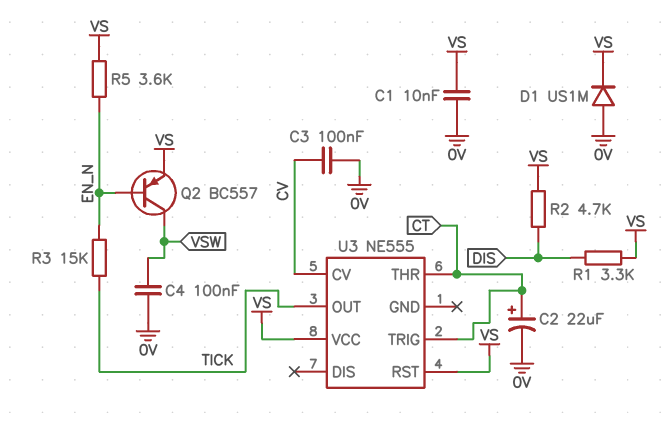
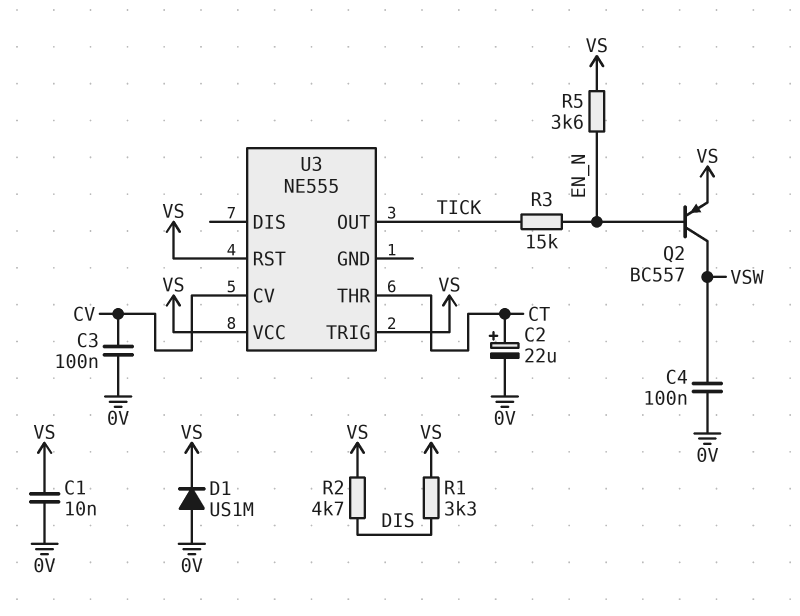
U3 pin TRIG: CT -> VS

